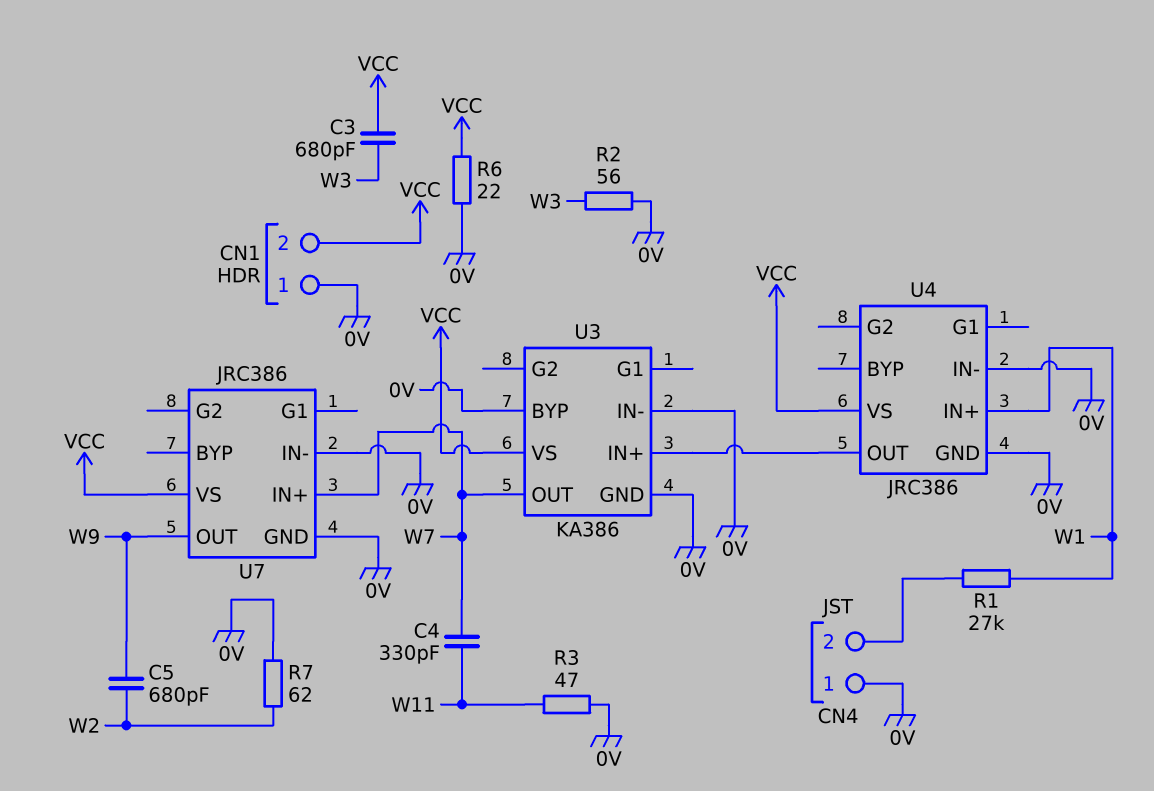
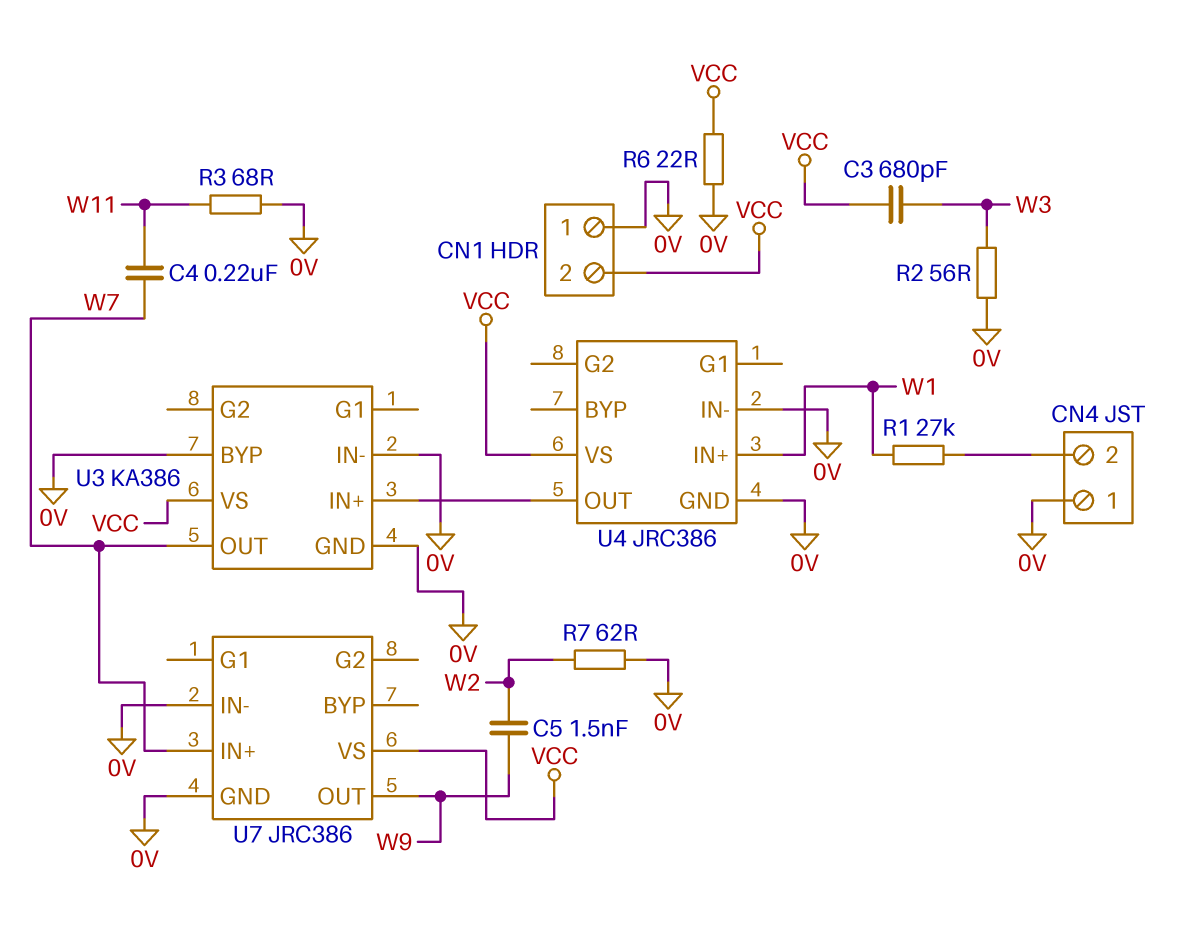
C4: 330pF (W7, W11) -> 220nF (W7, W11)
C5: 680pF (W2, W9) -> 1.5nF (W2, W9)
R3: 47 (0V, W11) -> 68 (0V, W11)

